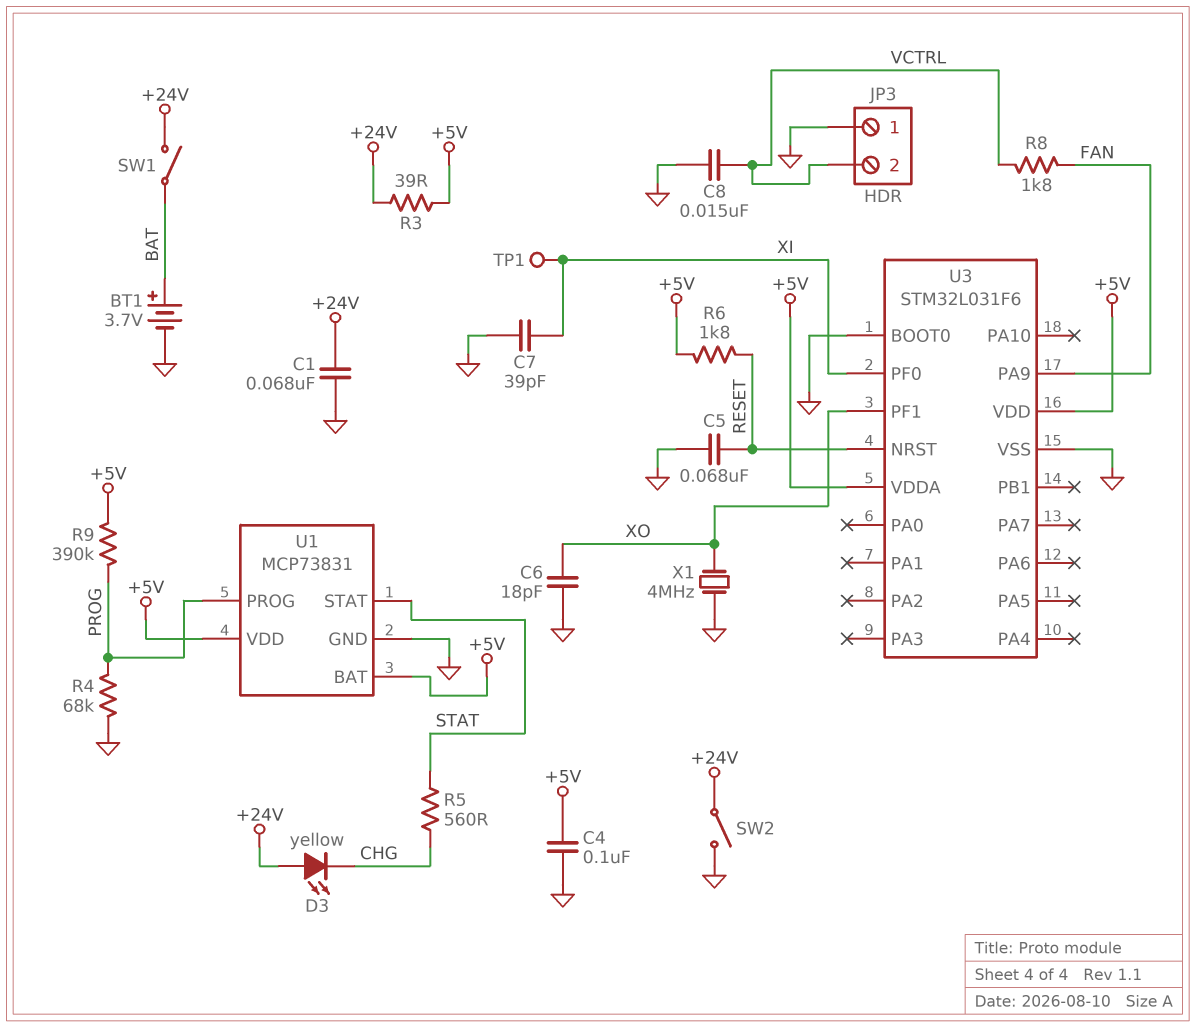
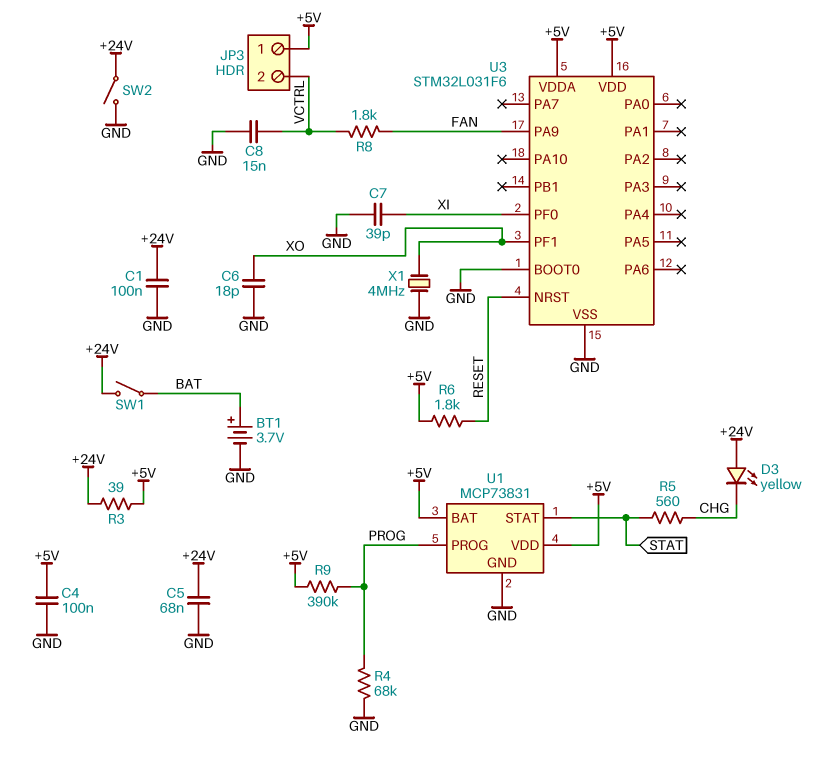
C1: 68nF (+24V, GND) -> 100nF (+24V, GND)
C5: 68nF (GND, RESET) -> 68nF (+24V, GND)
JP3 pin 1: GND -> +5V
TP1: test point (XI) -> none

